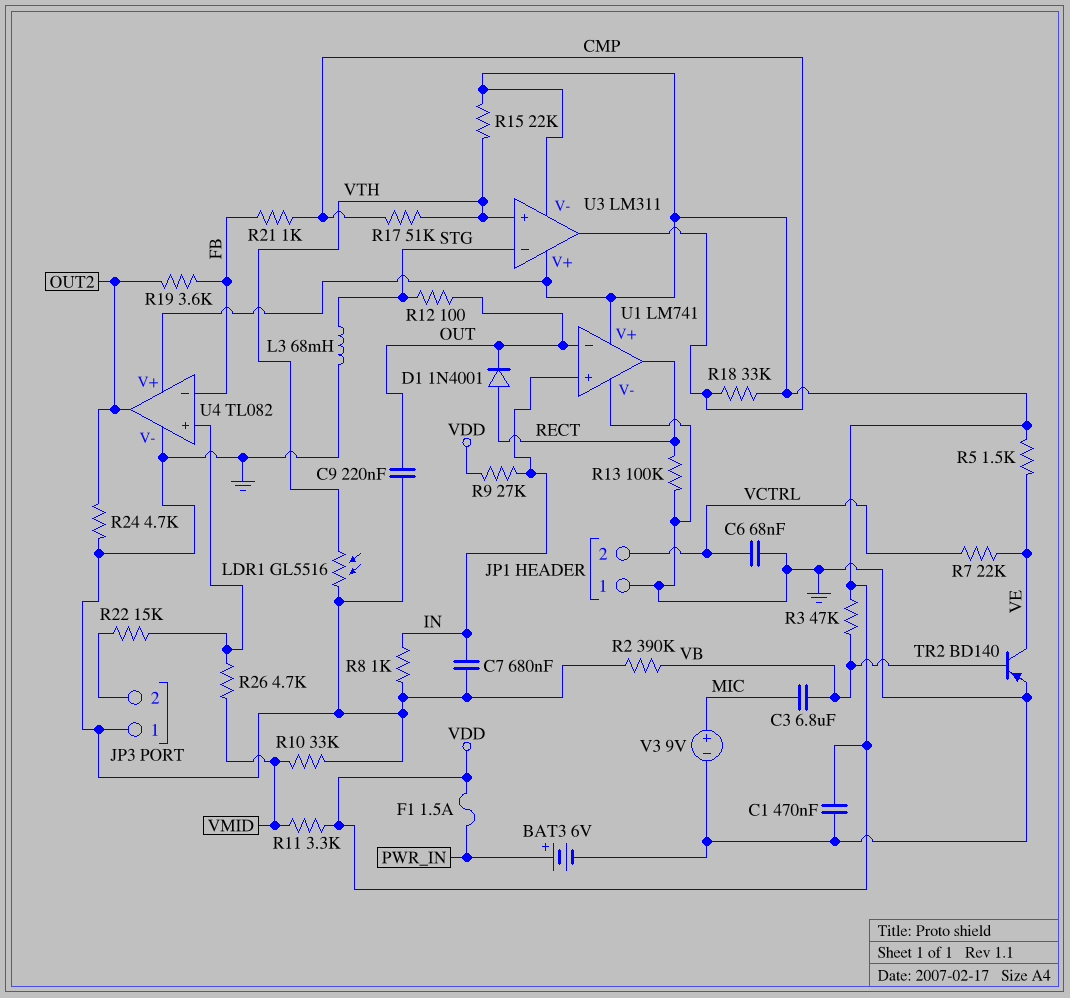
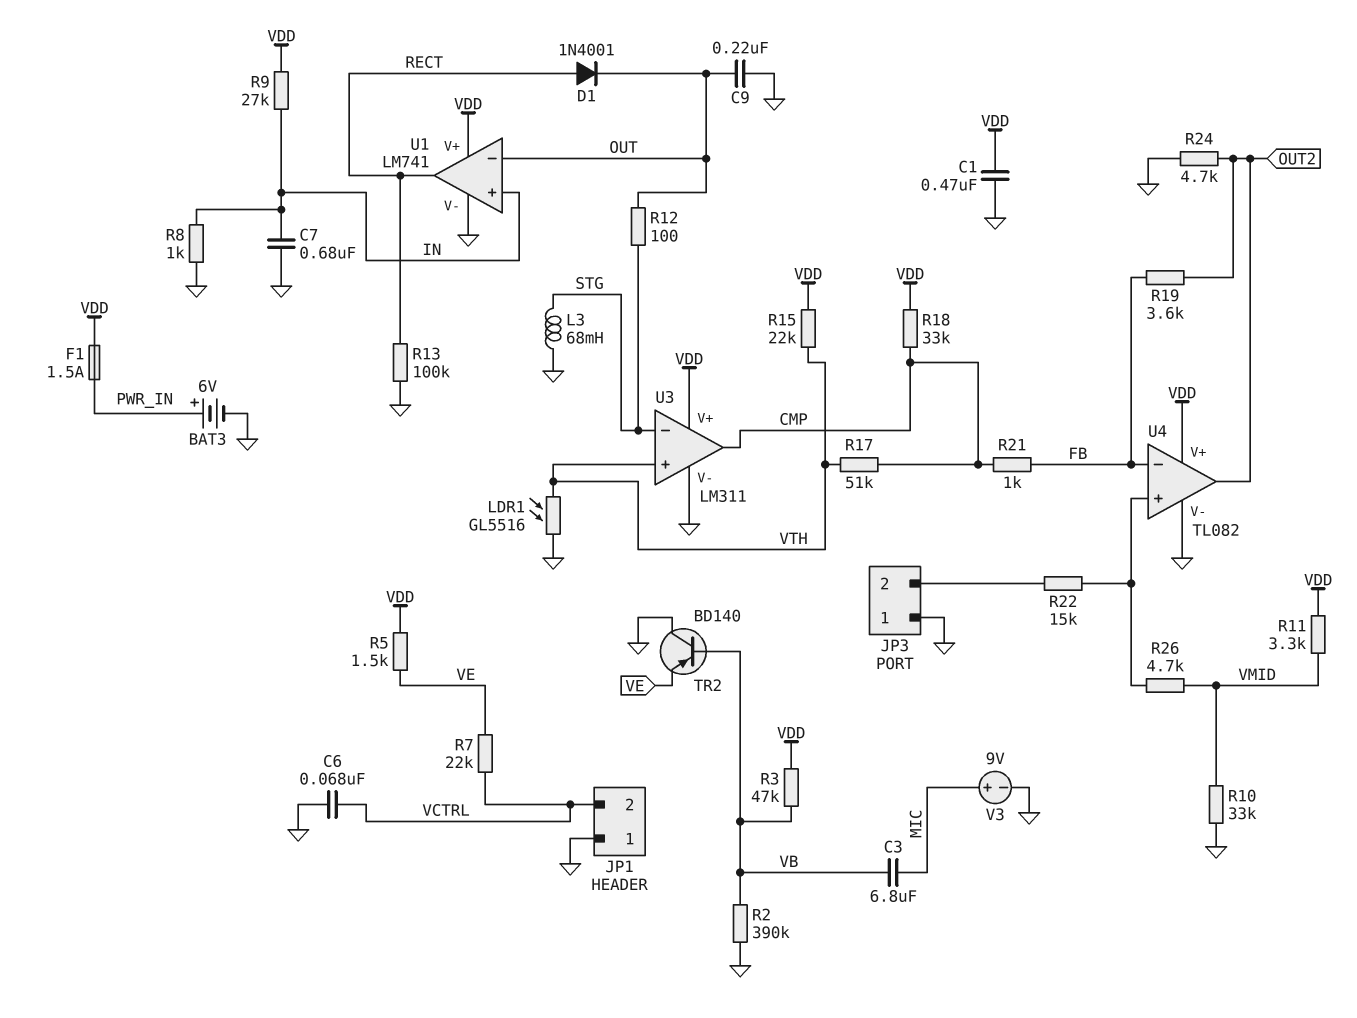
TR2: PNP BD140 (B VB, C VE, E GND) -> PNP BD140 (B VB, C GND, E VE)
U3 pin V-: VDD -> GND

